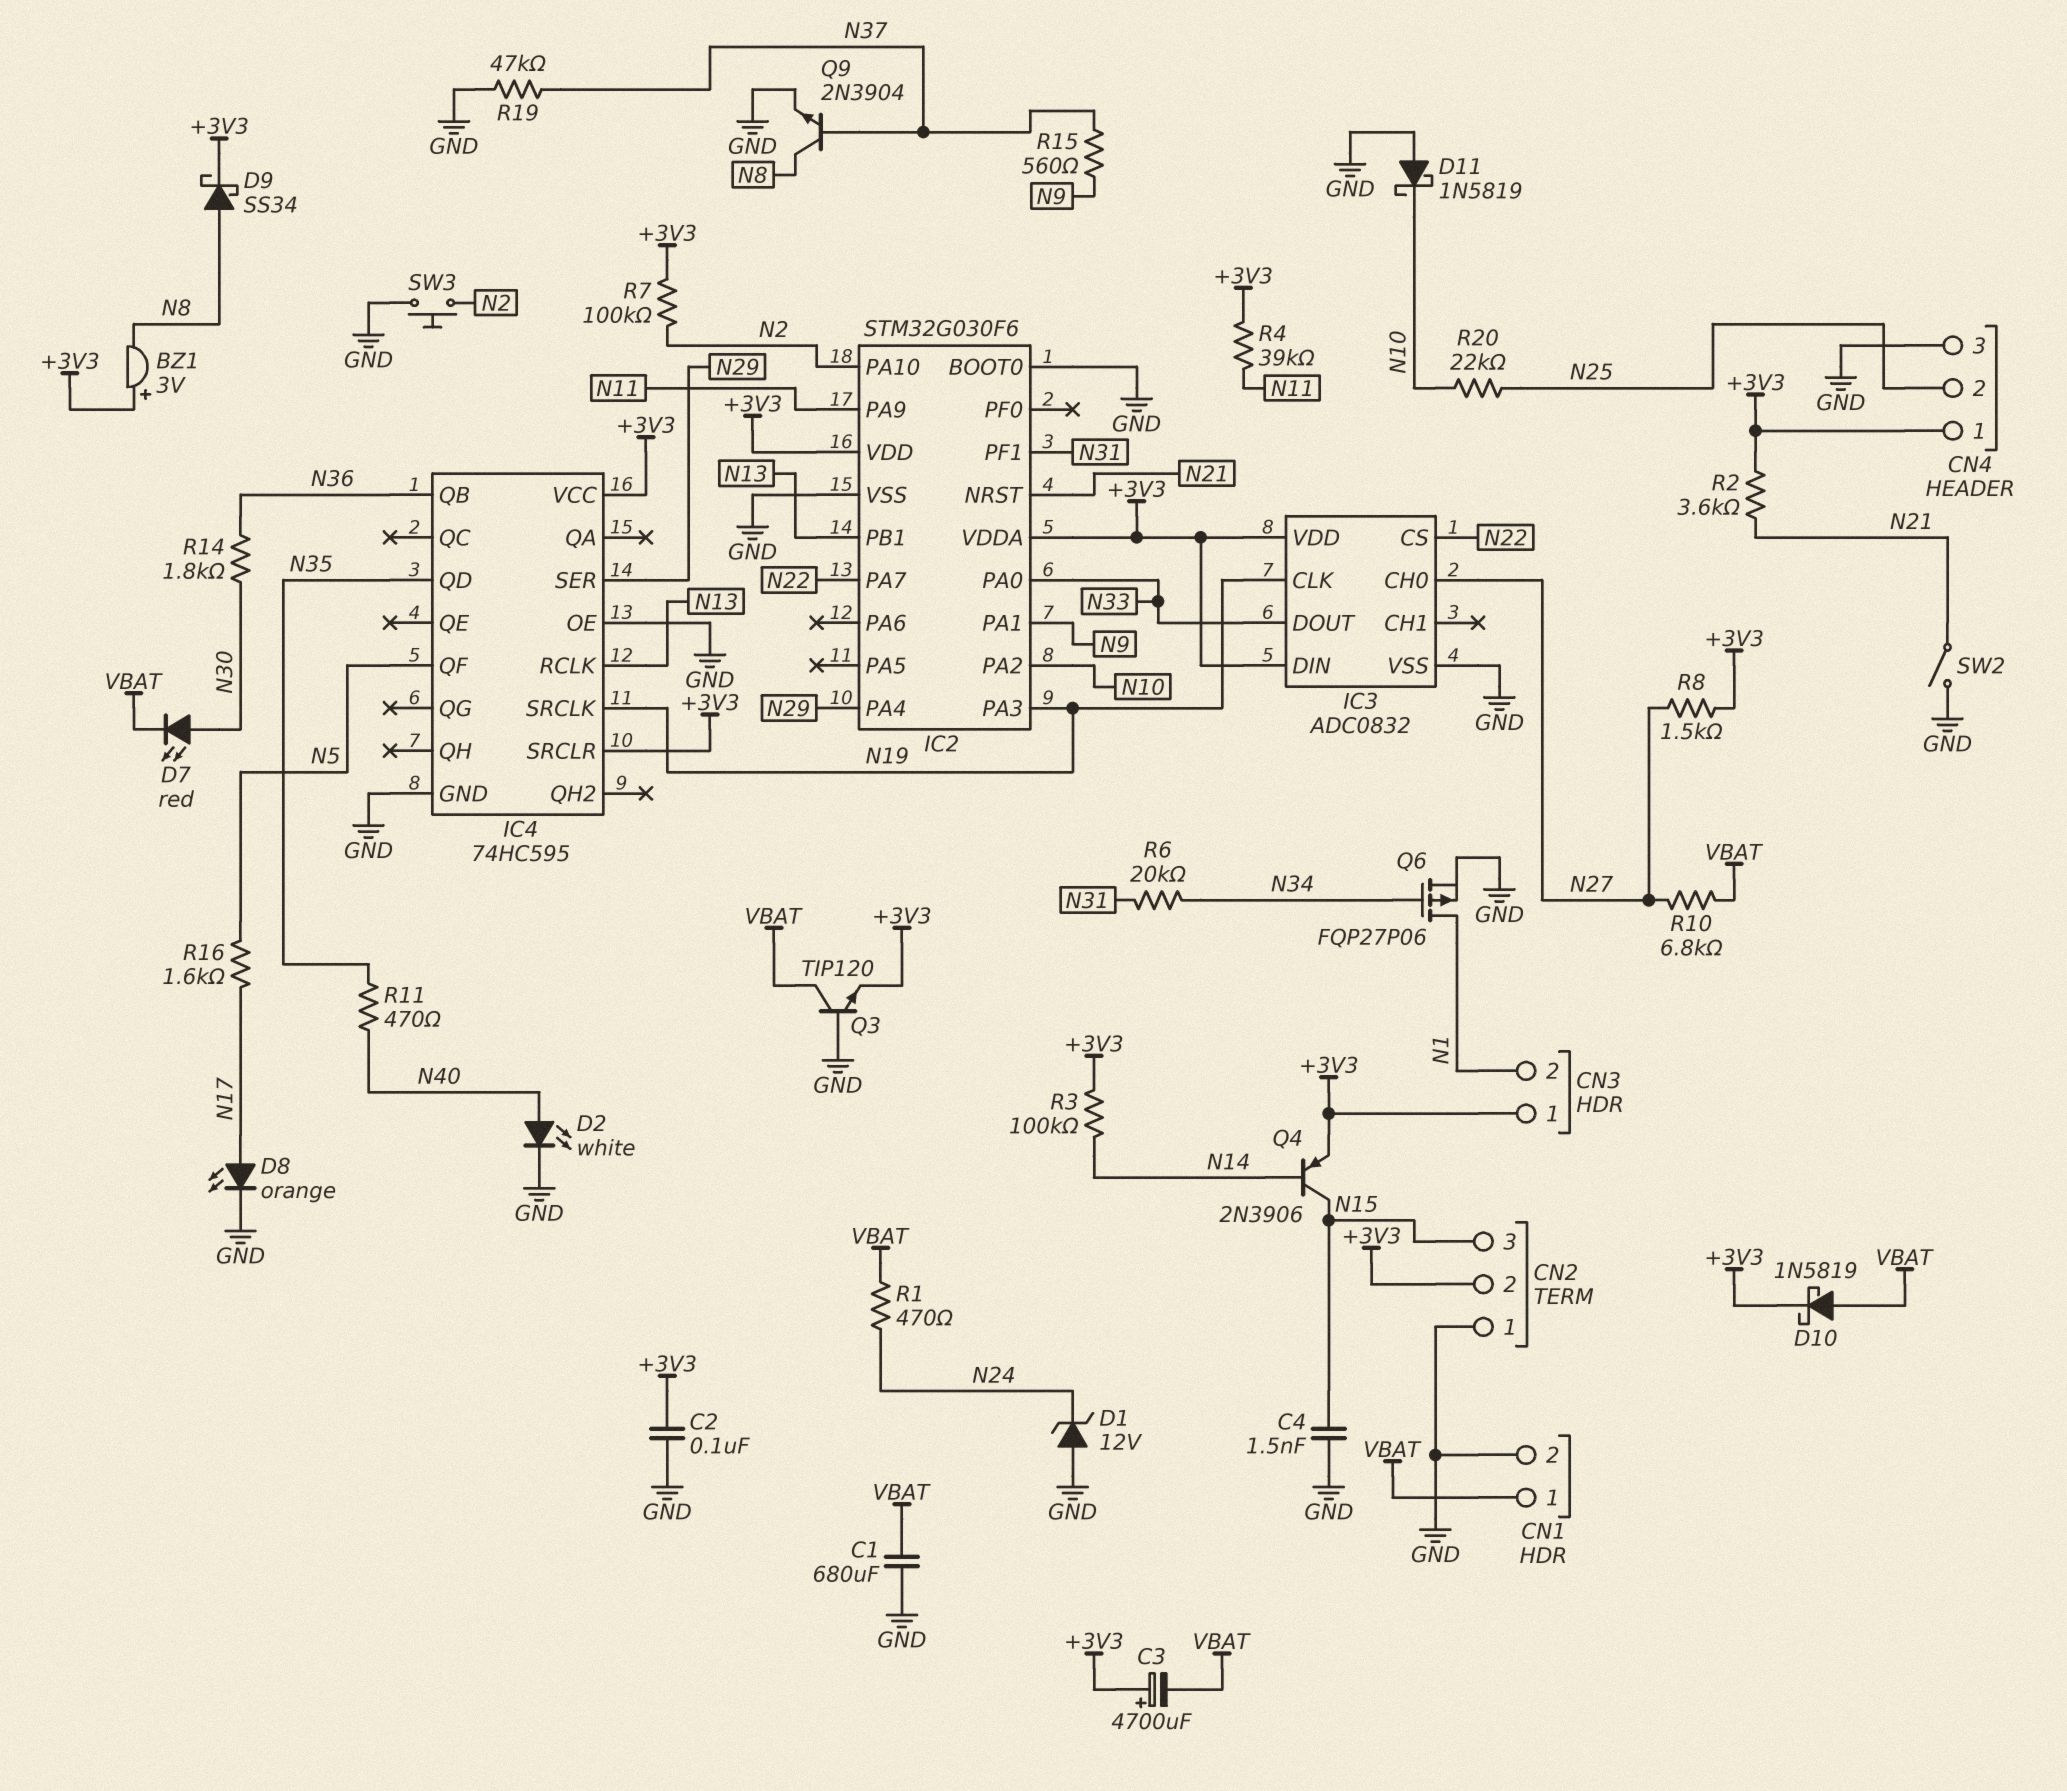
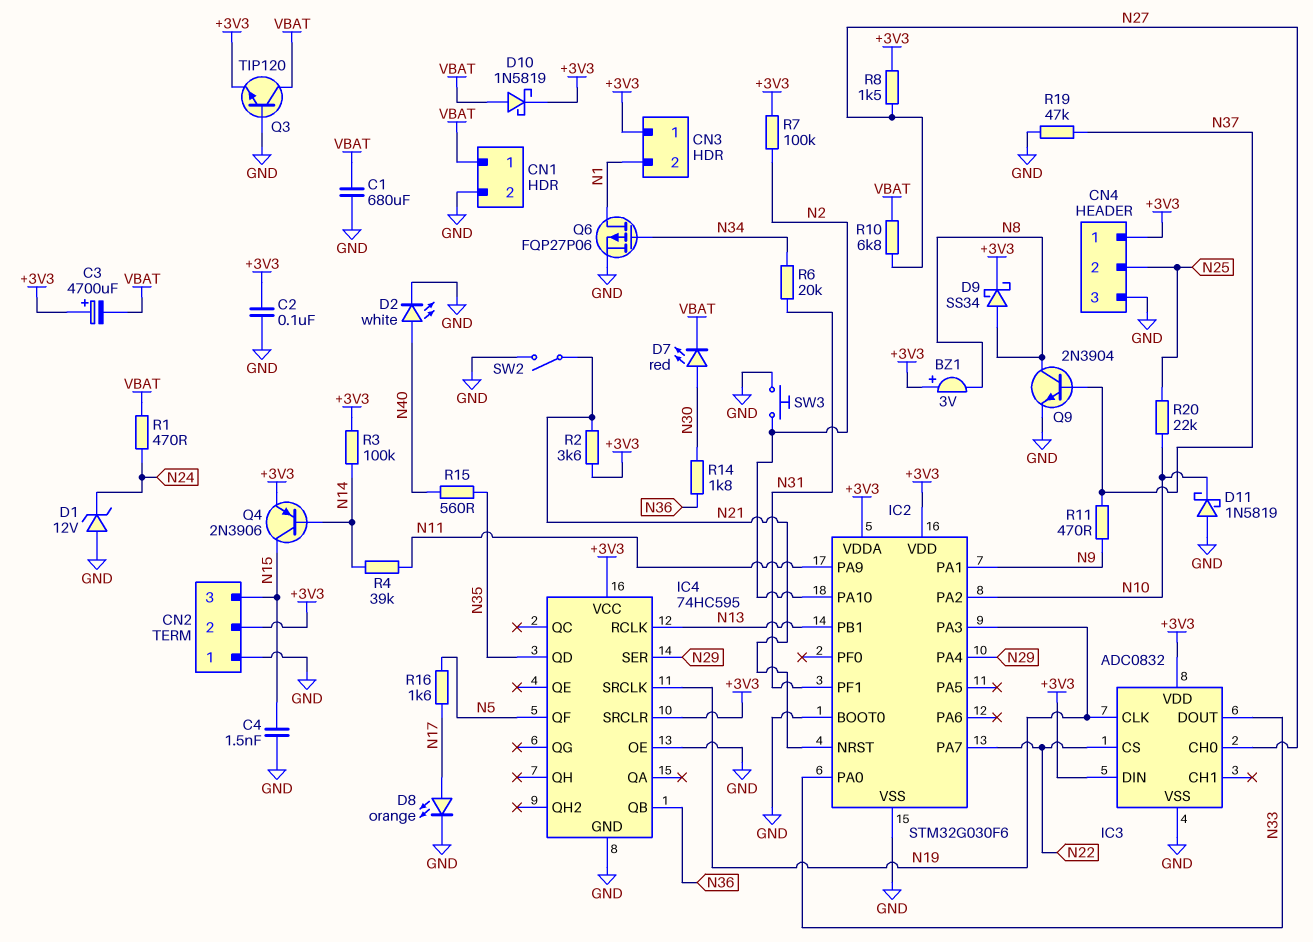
R4: 39k (+3V3, N11) -> 39k (N11, N14)
R11: 470 (N35, N40) -> 470 (N9, N37)
R15: 560 (N9, N37) -> 560 (N35, N40)

